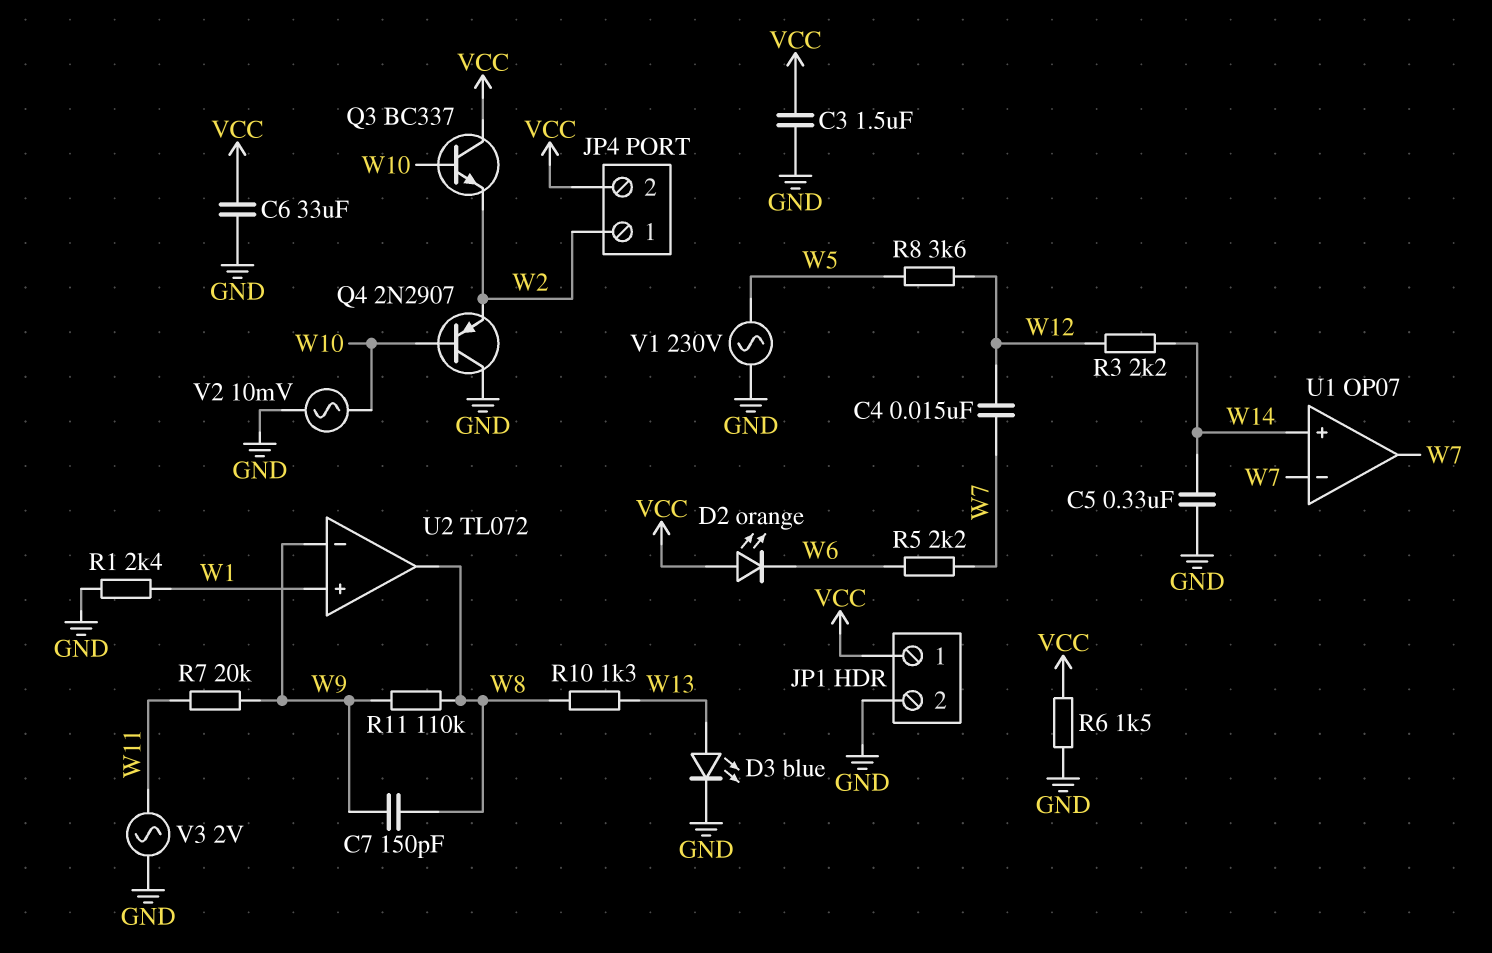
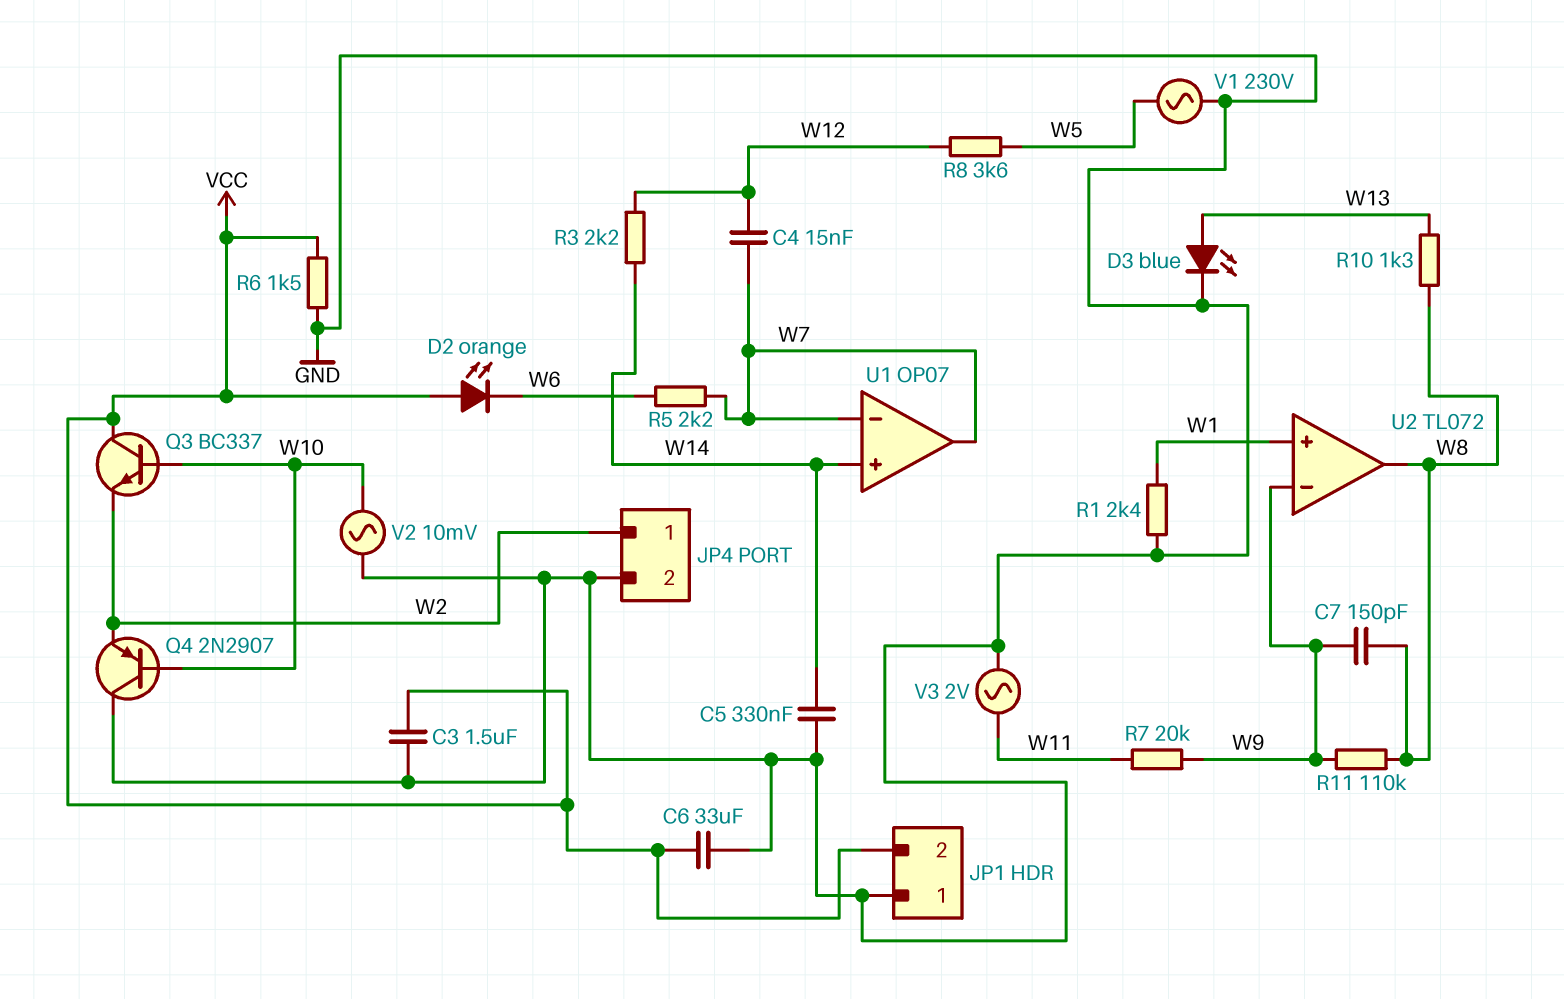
JP1 pin 1: VCC -> GND
JP1 pin 2: GND -> VCC
JP4 pin 2: VCC -> GND

